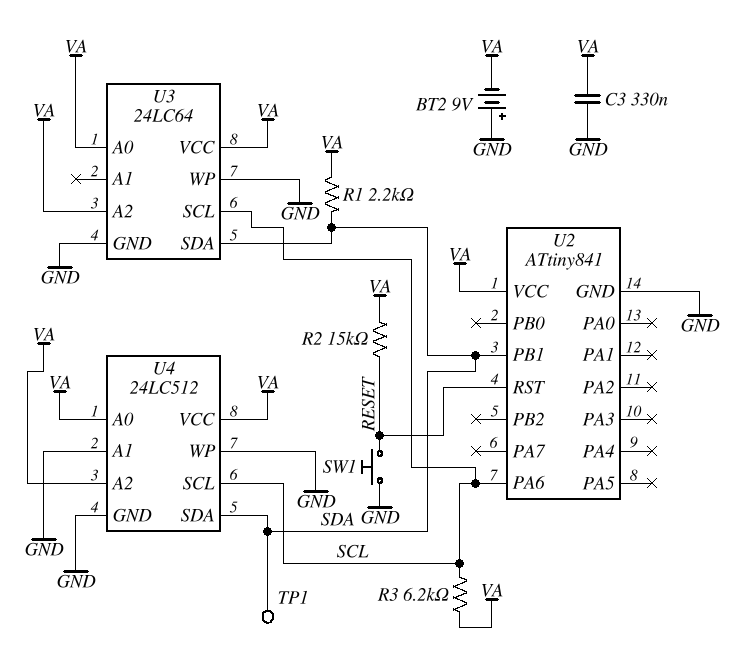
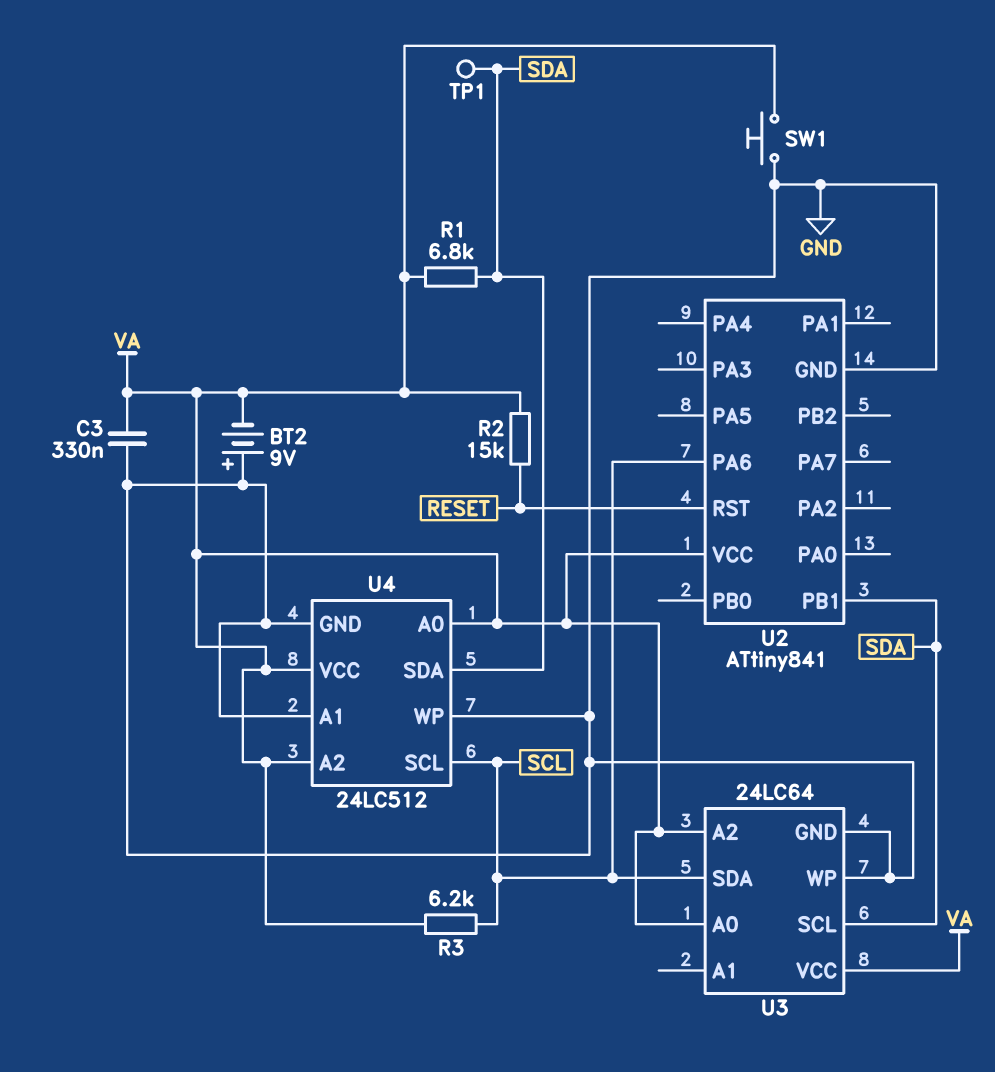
R1: 2.2k (SDA, VA) -> 6.8k (SDA, VA)
SW1: button (GND, RESET) -> button (GND, VA)
U3 pin SCL: SCL -> SDA
U3 pin SDA: SDA -> SCL

